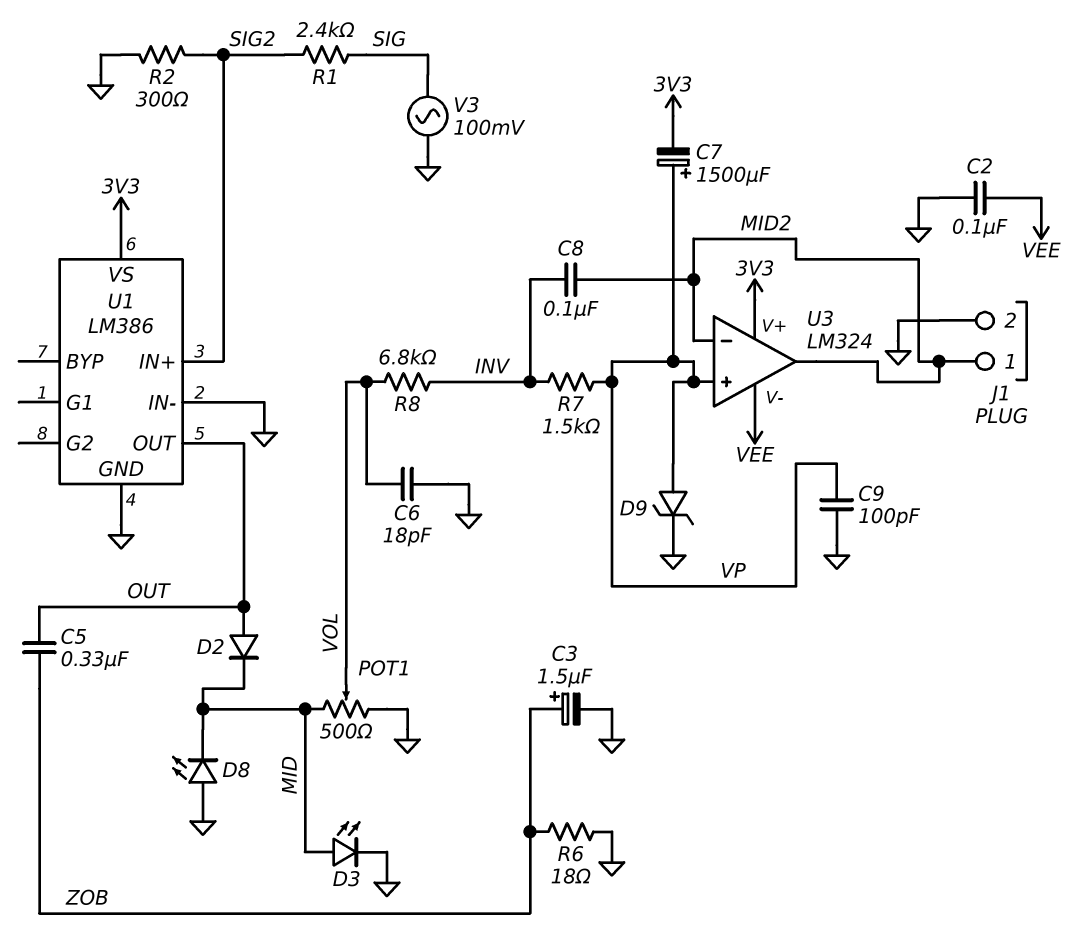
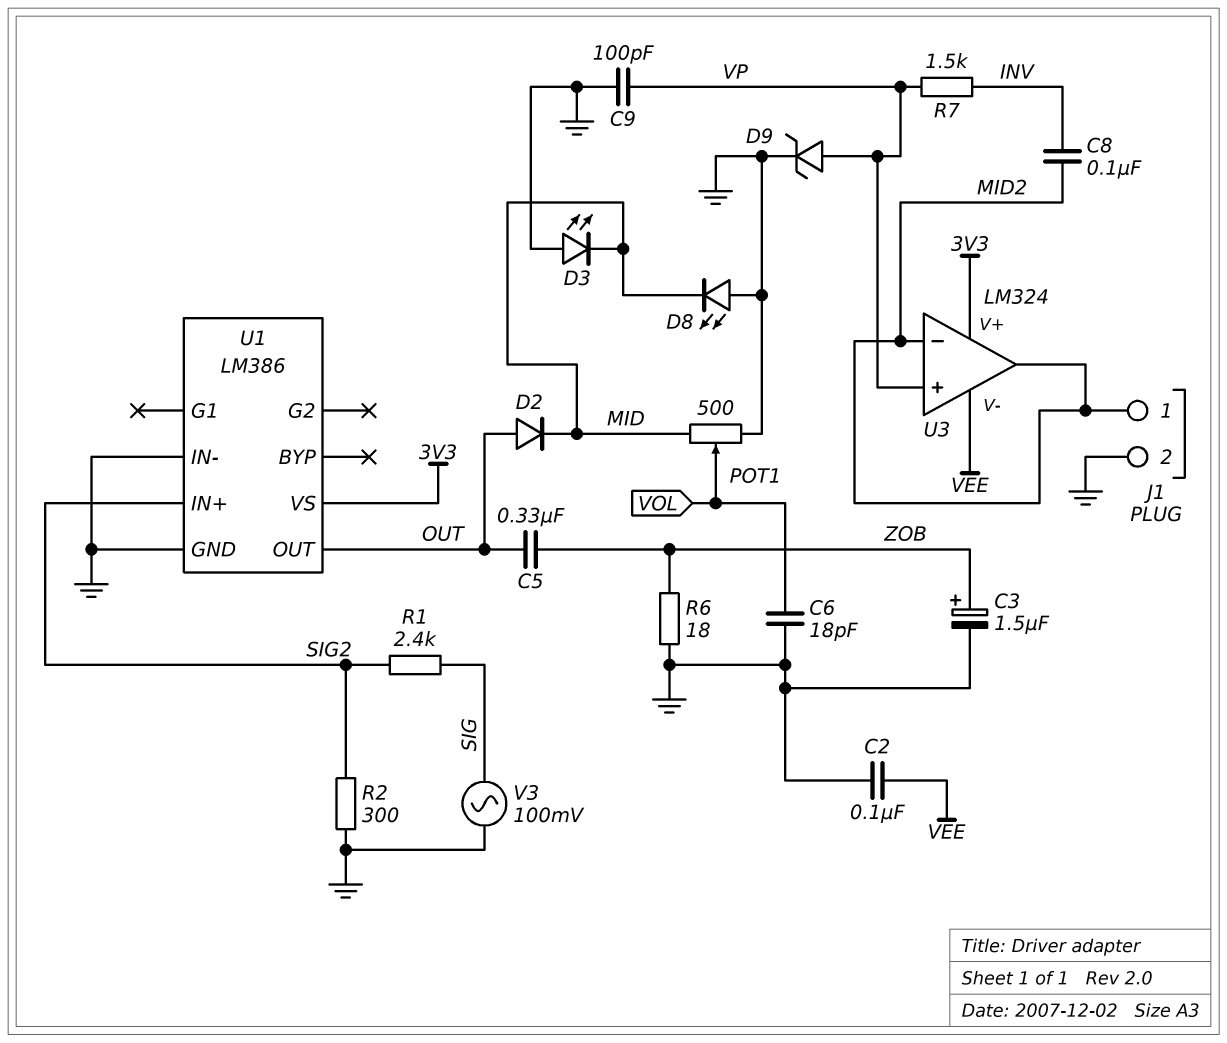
C7: 1500uF (plus VP, minus 3V3) -> none
D3: LED (A MID, K GND) -> LED (A GND, K MID)
R8: 6.8k (INV, VOL) -> none

